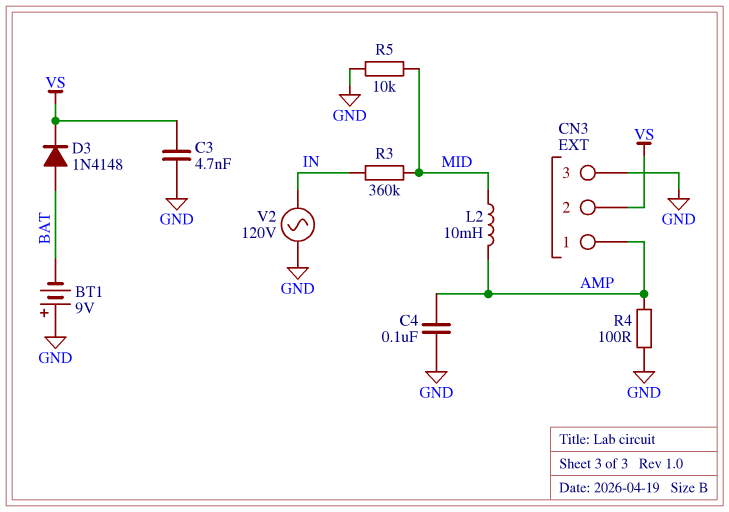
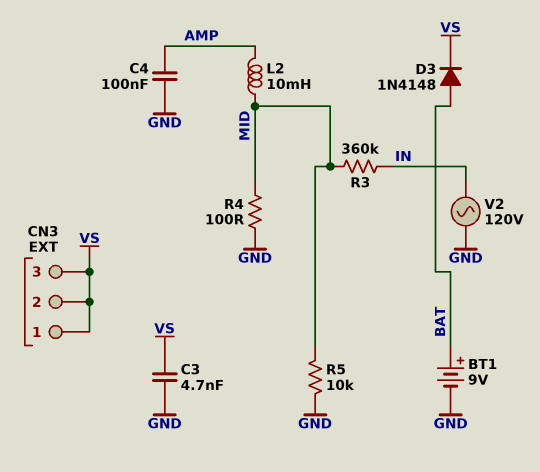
BT1: 9V (plus GND, minus BAT) -> 9V (plus BAT, minus GND)
CN3 pin 1: AMP -> VS
CN3 pin 3: GND -> VS
R4: 100 (AMP, GND) -> 100 (GND, MID)

